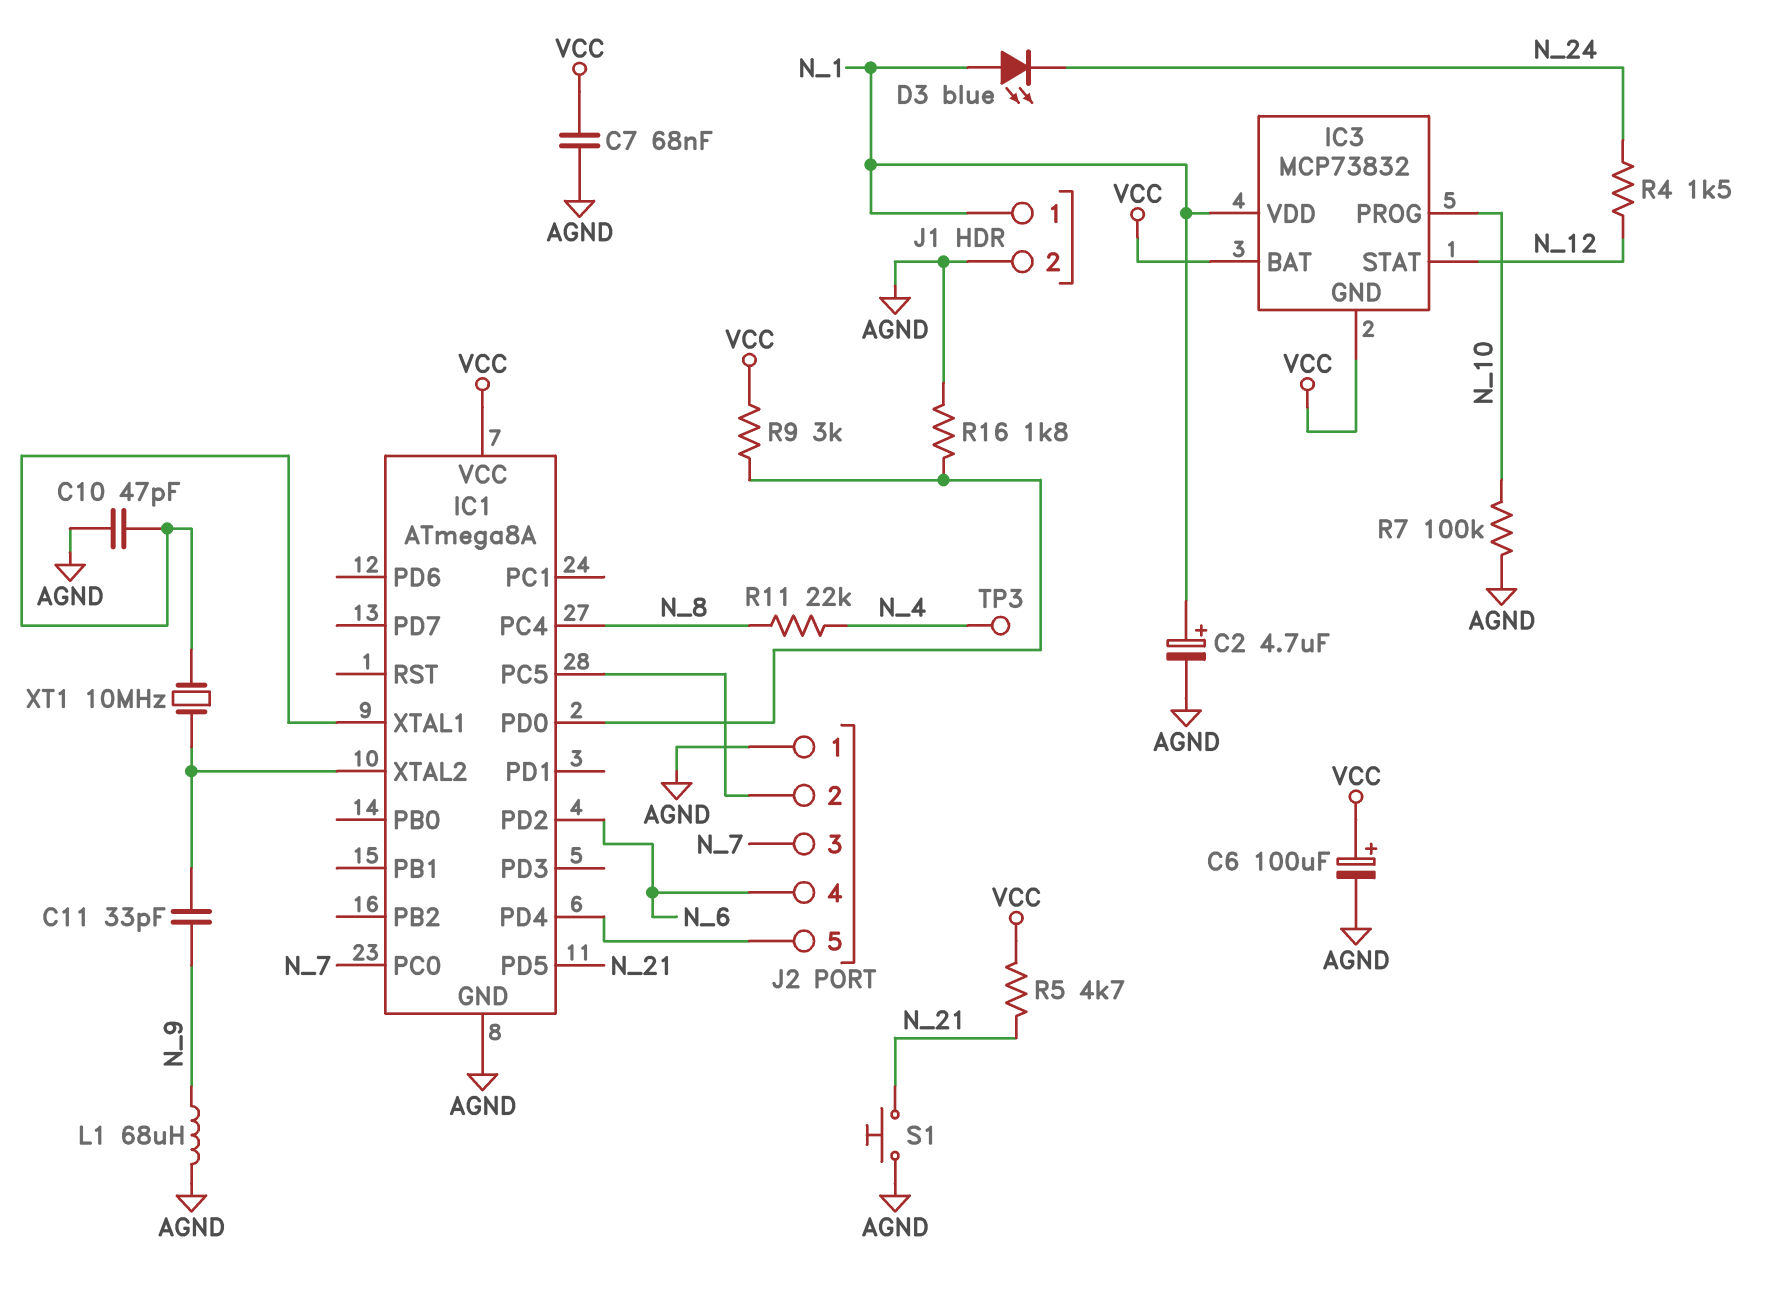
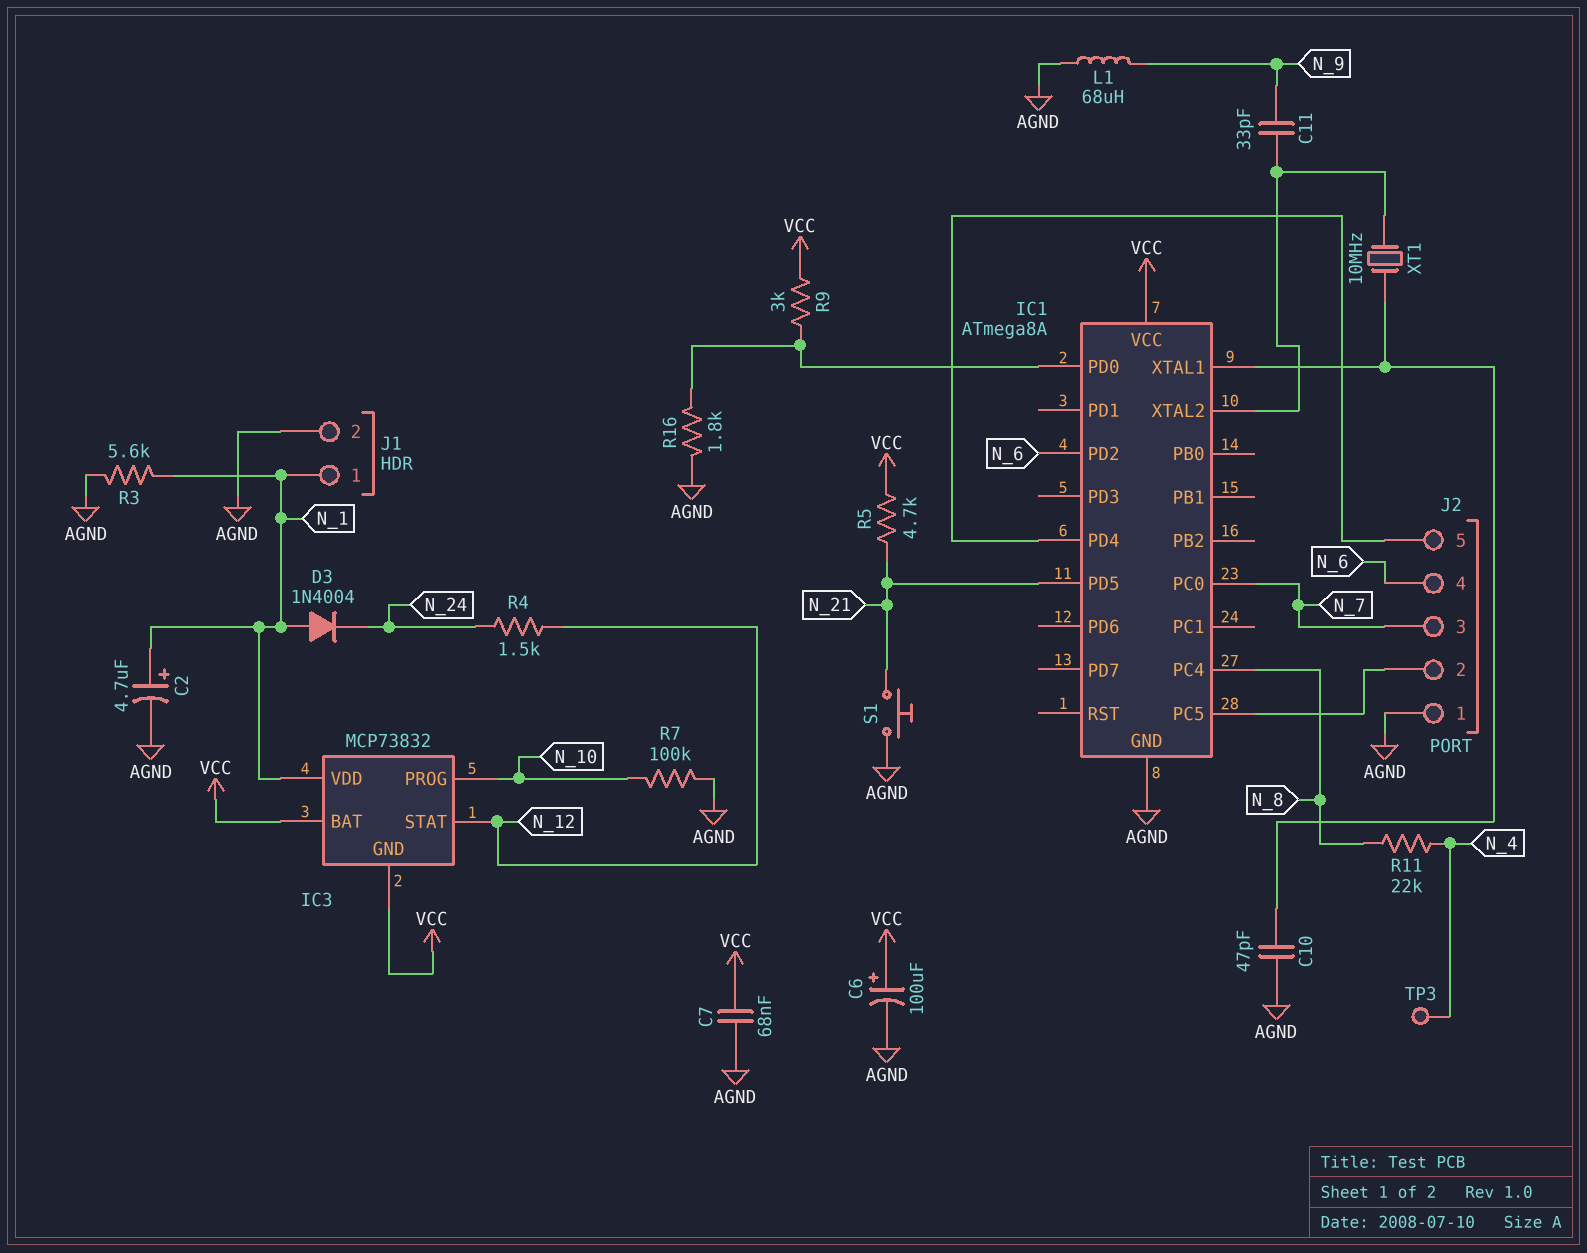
D3: LED blue (A N_1, K N_24) -> diode 1N4004 (A N_1, K N_24)
R3: none -> 5.6k (AGND, N_1)

